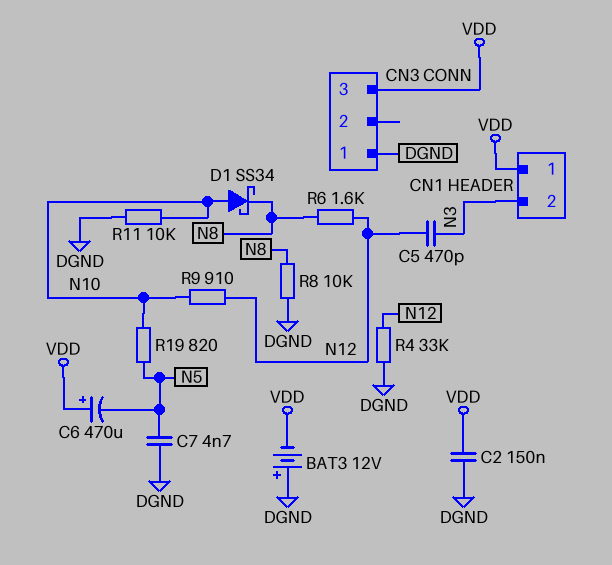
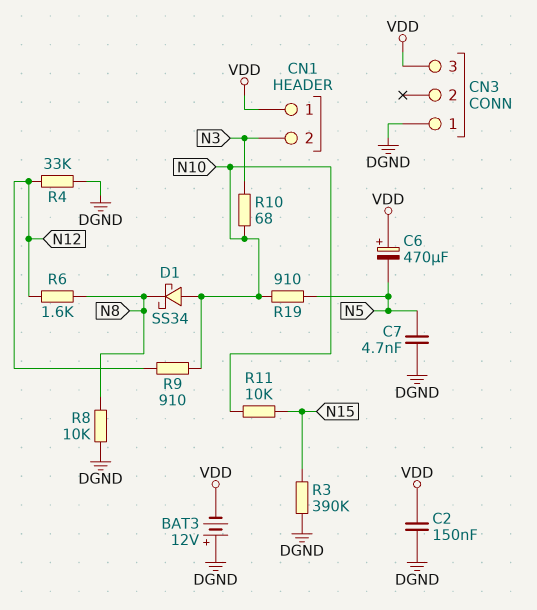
C5: 470pF (N3, N12) -> none
R3: none -> 390k (DGND, N15)
R10: none -> 68 (N3, N10)
R11: 10k (DGND, N10) -> 10k (N10, N15)
R19: 820 (N5, N10) -> 910 (N5, N10)

